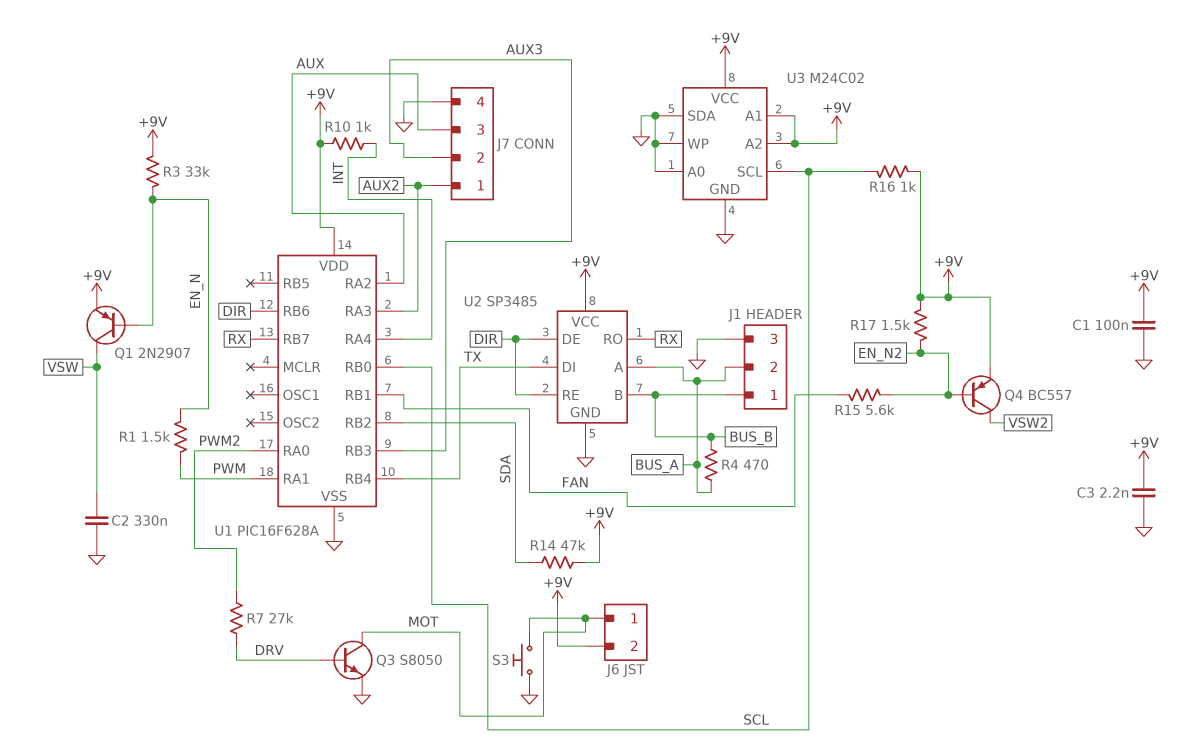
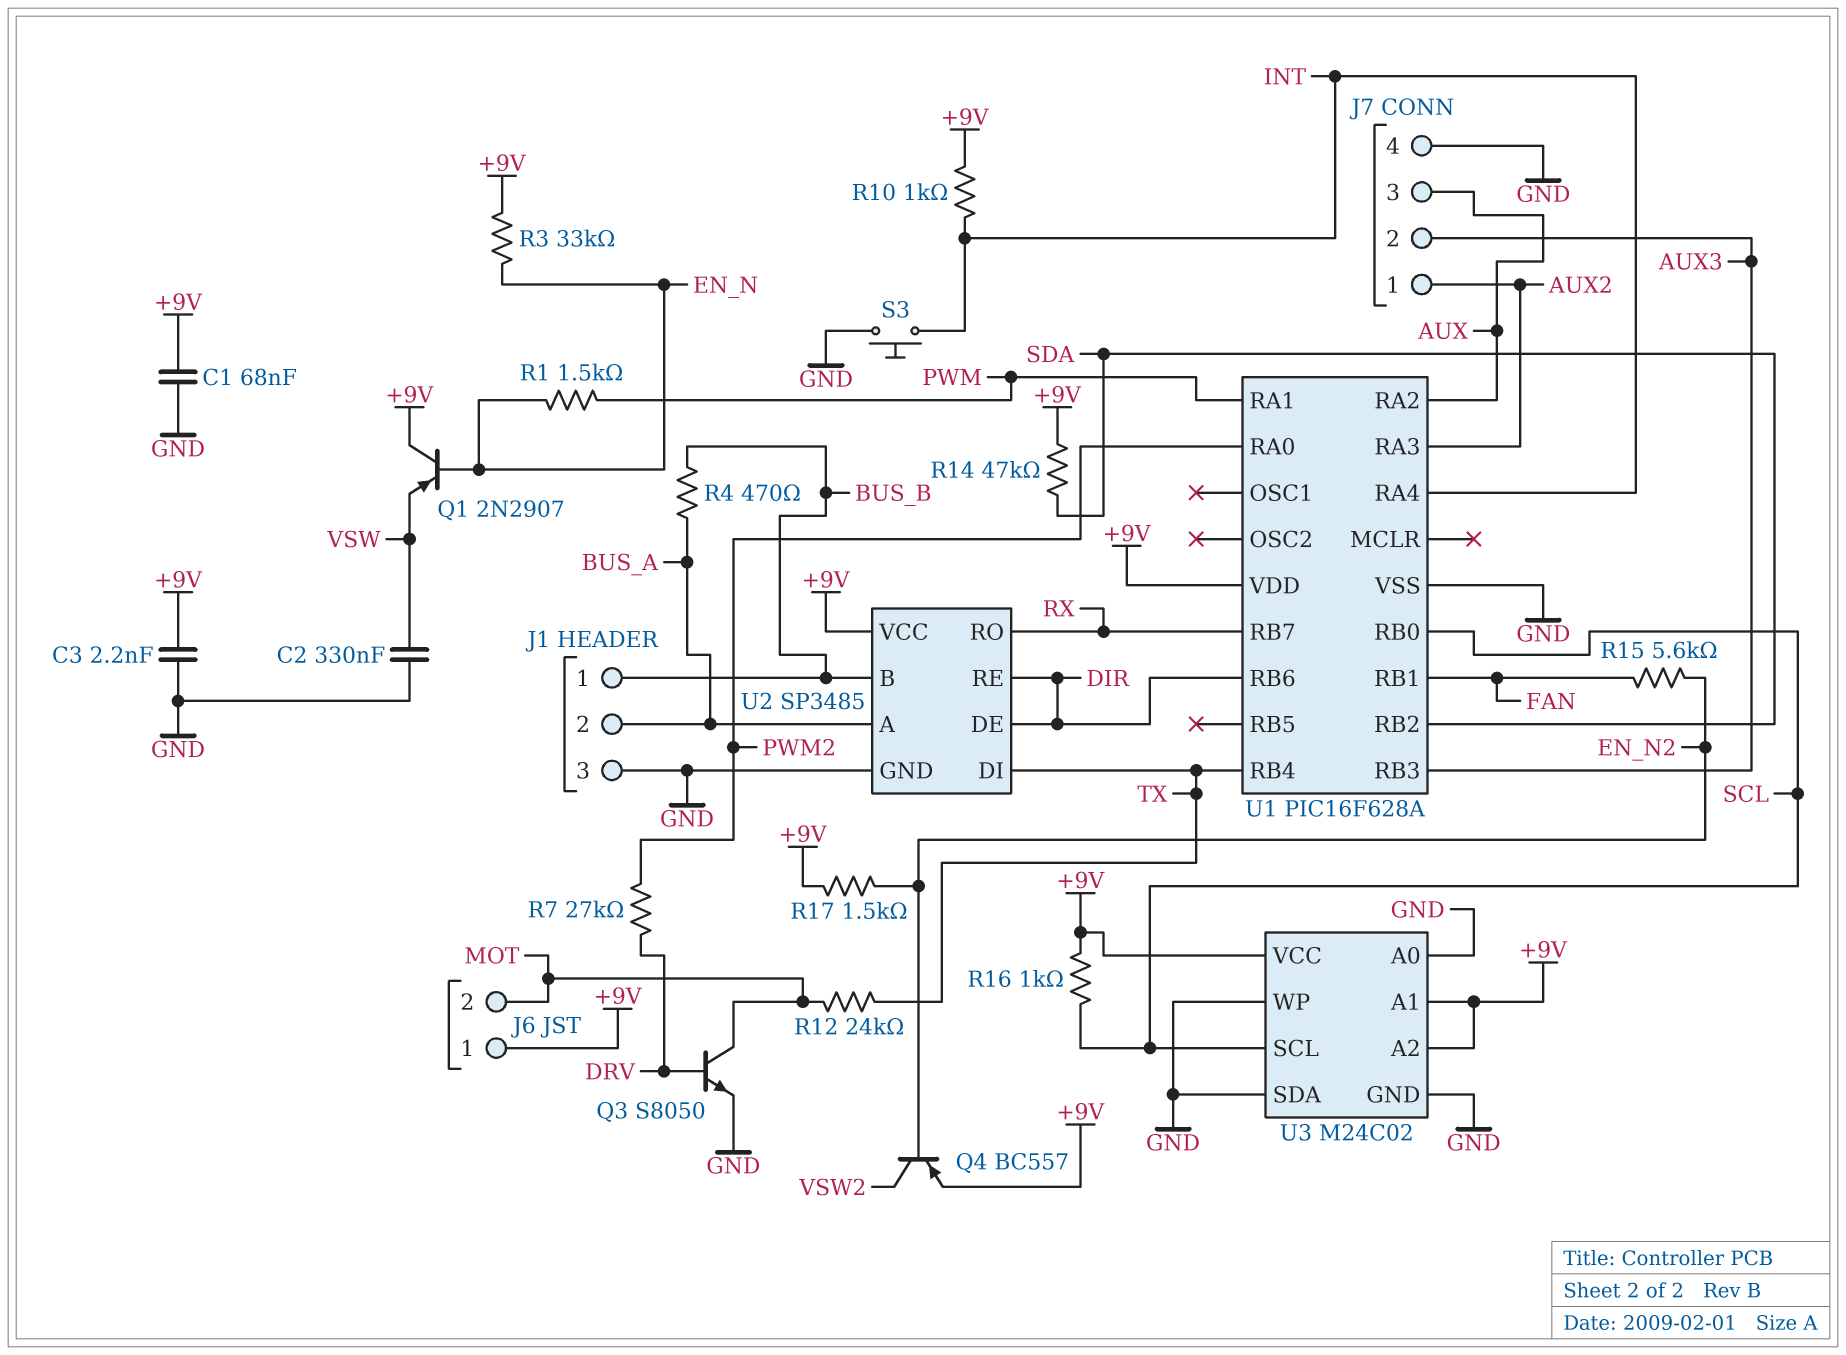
C1: 100nF (+9V, GND) -> 68nF (+9V, GND)
J6 pin 1: MOT -> +9V
J6 pin 2: +9V -> MOT
Q1: PNP 2N2907 (B EN_N, C VSW, E +9V) -> PNP 2N2907 (B EN_N, C +9V, E VSW)
R12: none -> 24k (MOT, TX)
S3: button (GND, MOT) -> button (GND, INT)

